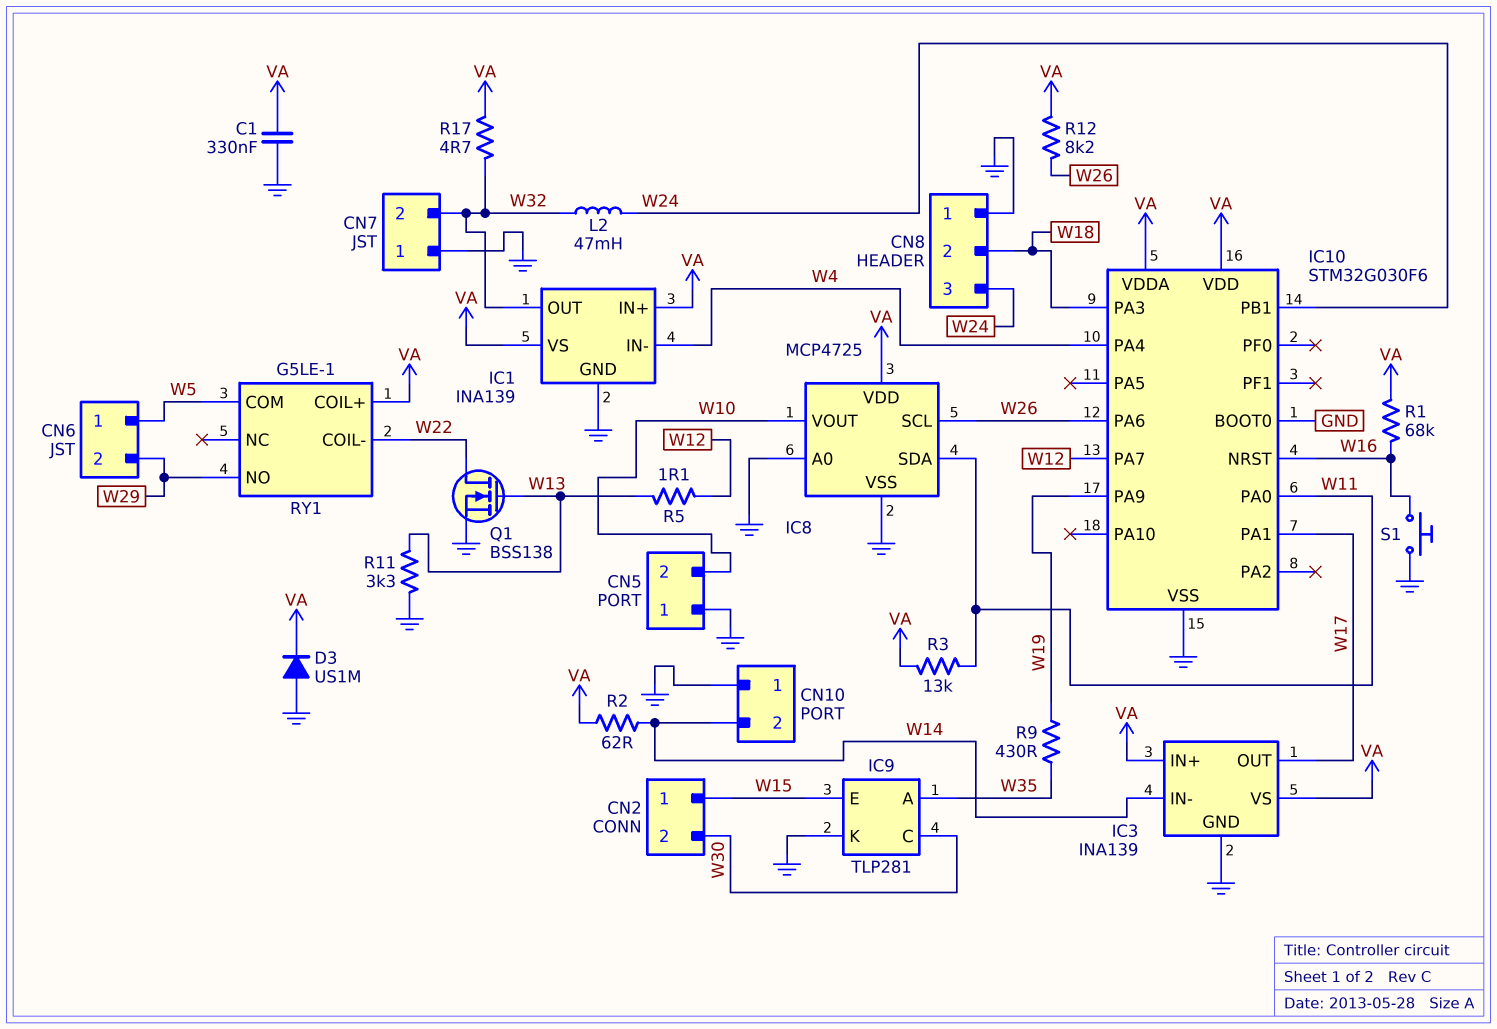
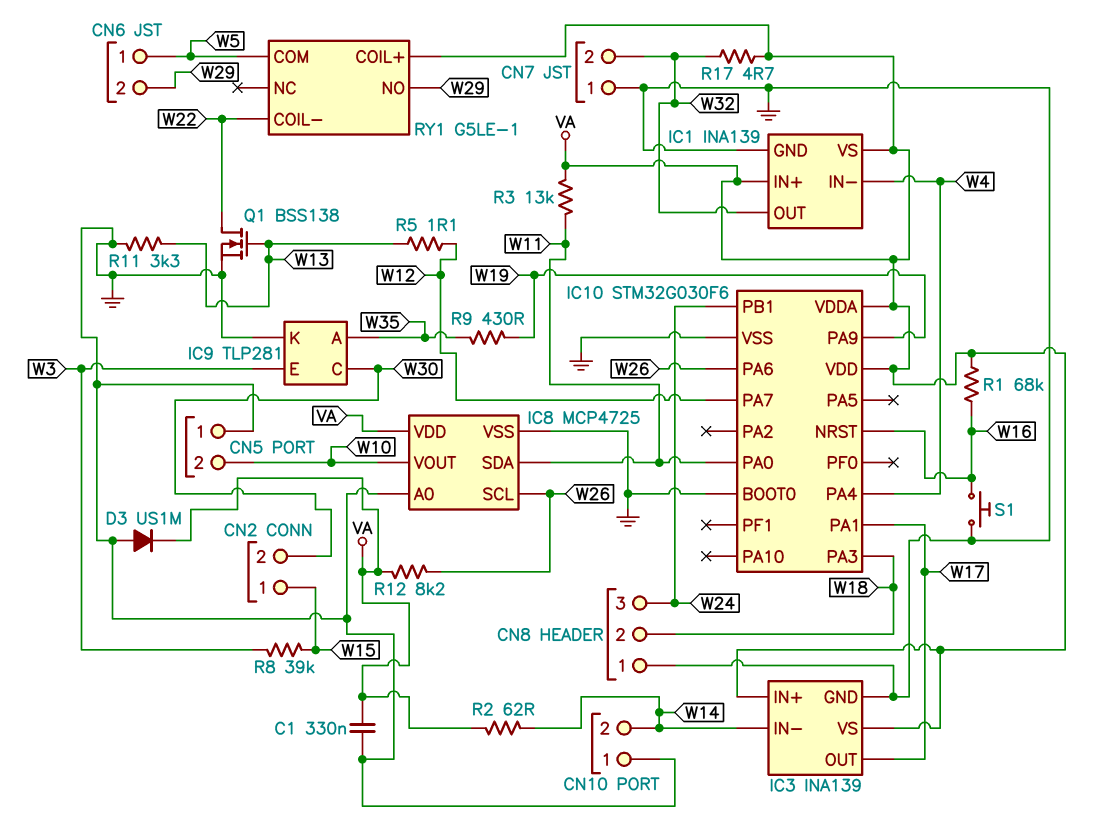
IC9 pin E: W15 -> W3
L2: 47mH (W24, W32) -> none
R8: none -> 39k (W3, W15)

